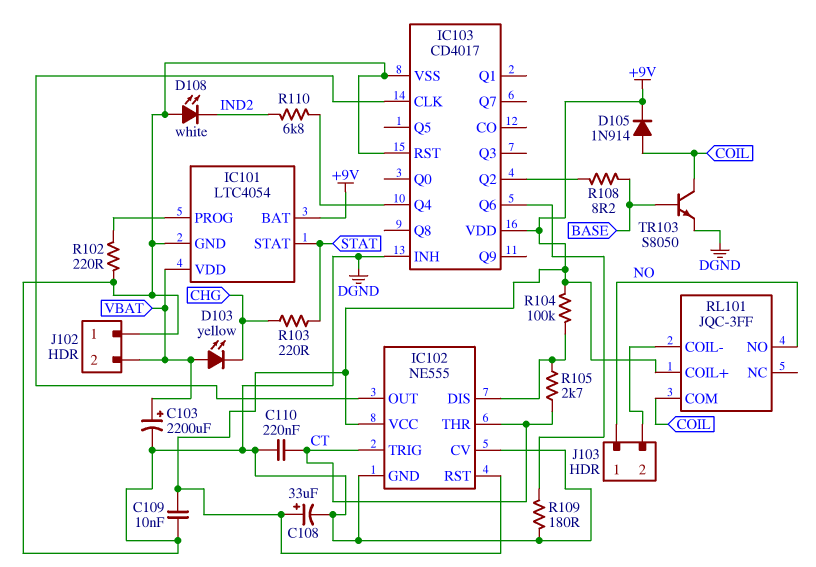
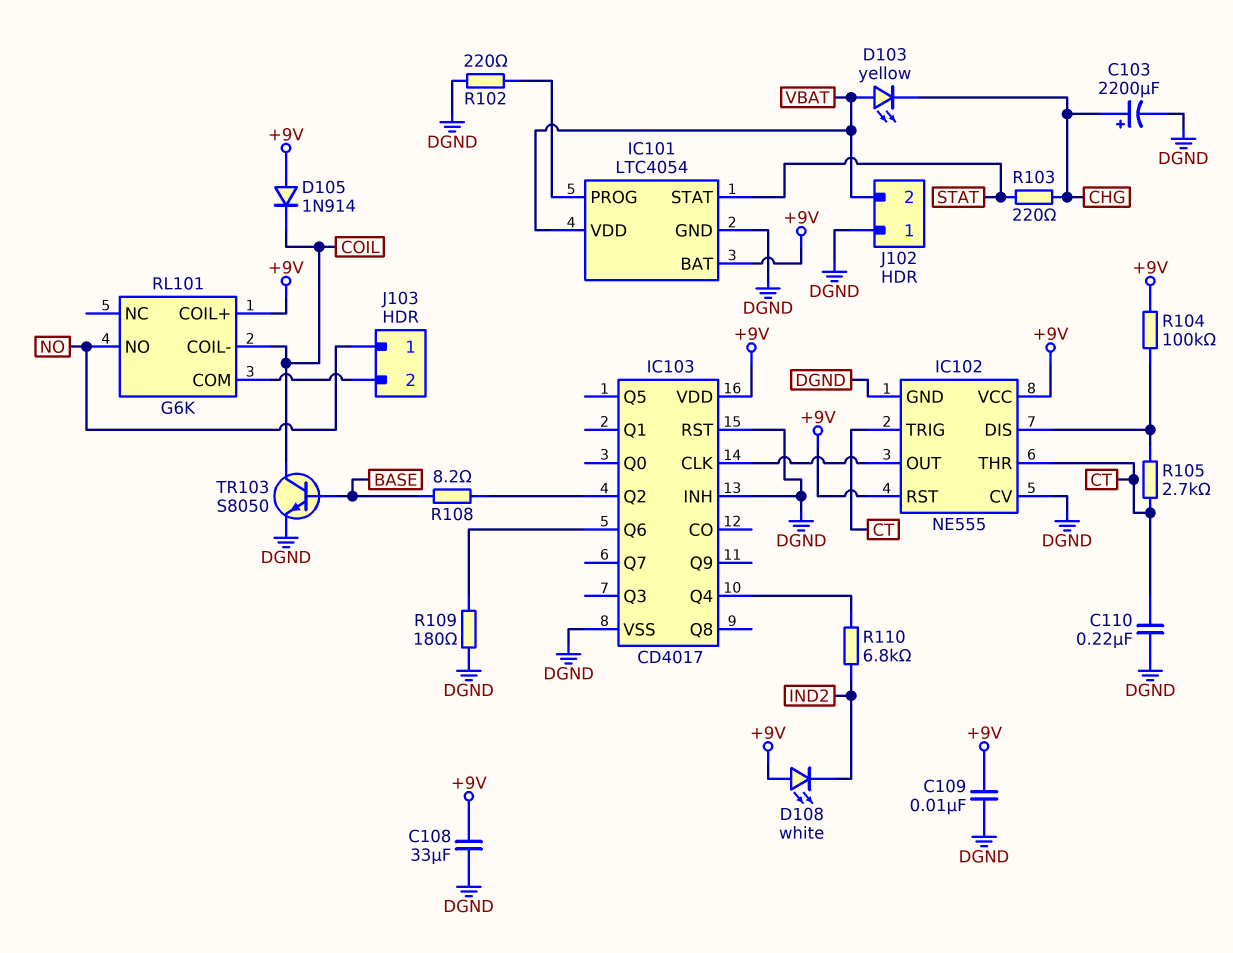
C103: 2200uF (plus VBAT, minus DGND) -> 2200uF (plus CHG, minus DGND)
C108: 33uF (plus +9V, minus DGND) -> 33uF (+9V, DGND)
D105: diode 1N914 (A COIL, K +9V) -> diode 1N914 (A +9V, K COIL)
D108: LED white (A DGND, K IND2) -> LED white (A +9V, K IND2)
RL101: JQC-3FF -> G6K
RL101 pin COIL-: J103/2 -> COIL
RL101 pin COM: COIL -> J103/2

